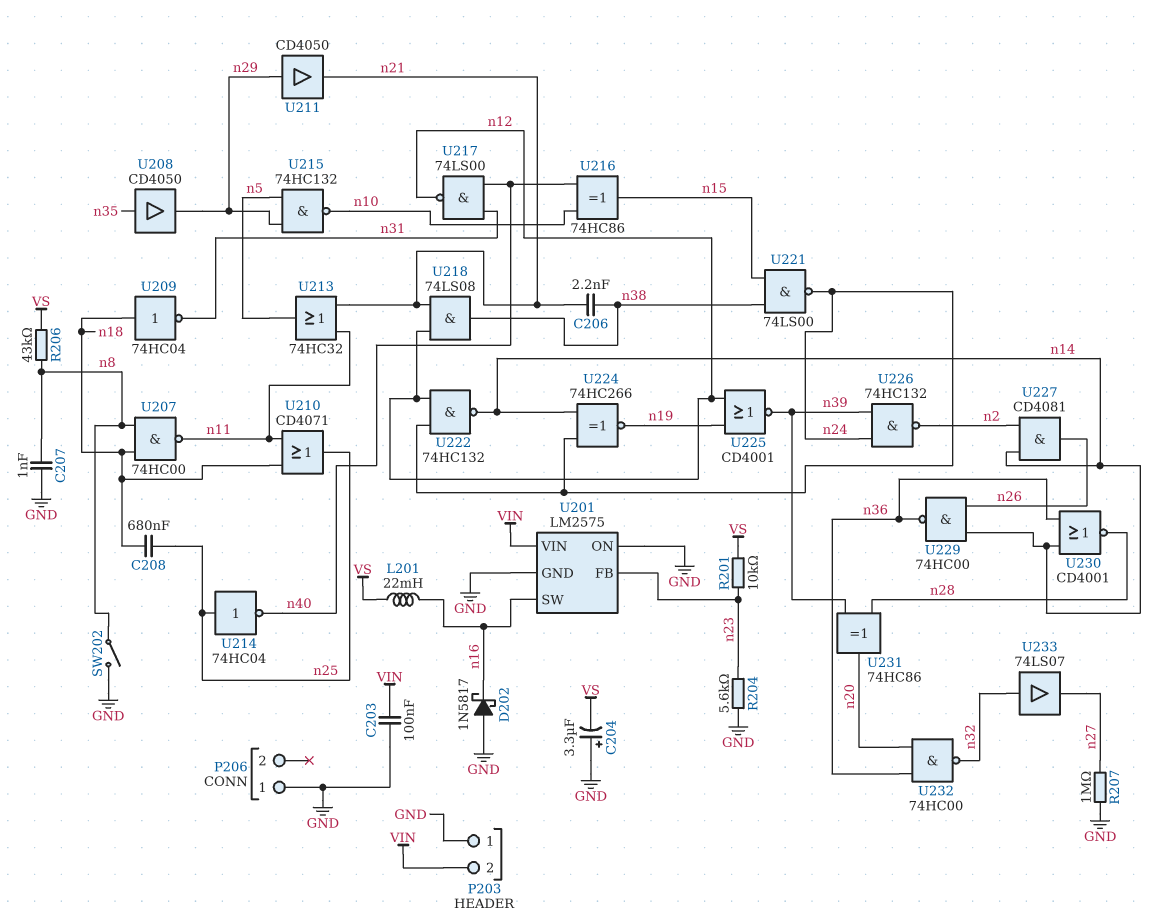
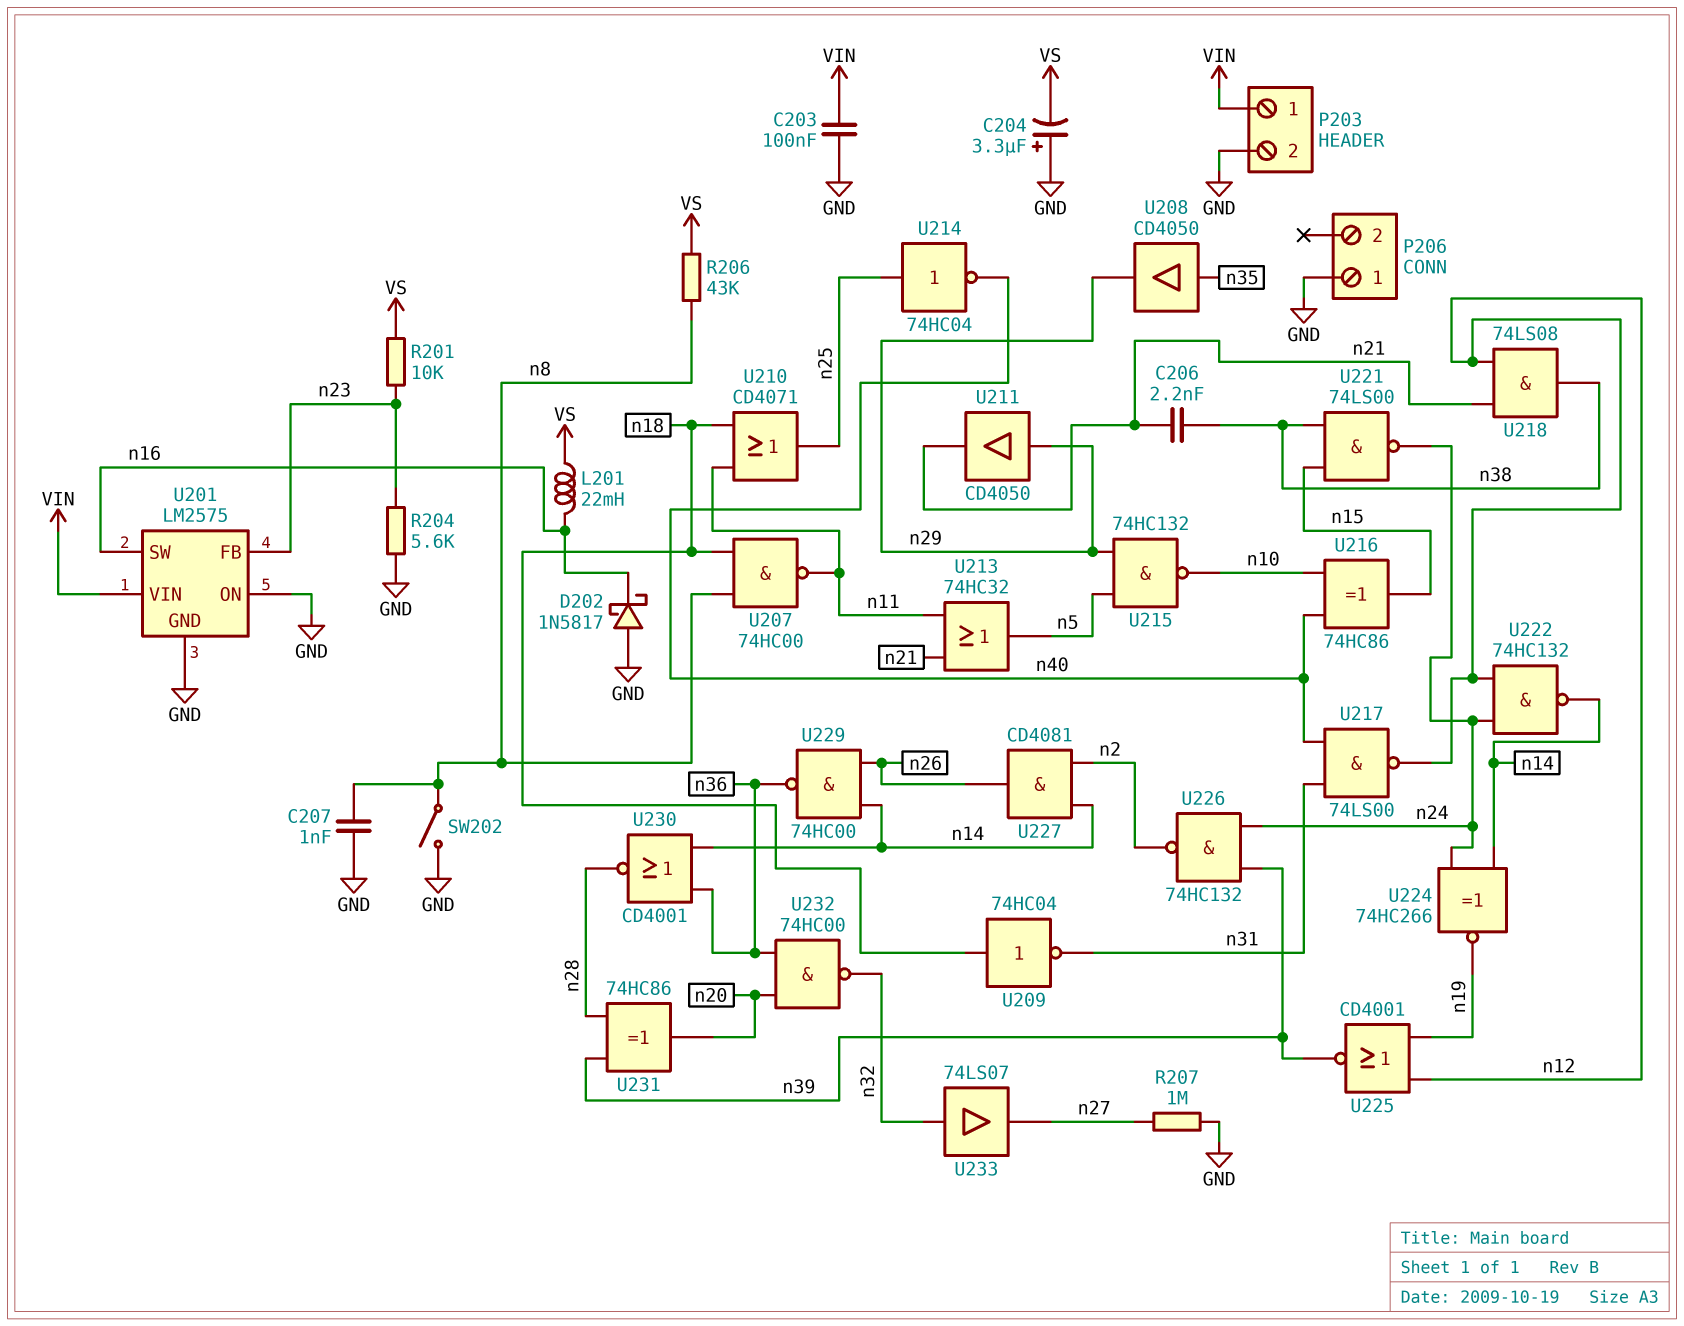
C208: 680nF (n18, n25) -> none
P203 pin 1: GND -> VIN
P203 pin 2: VIN -> GND

